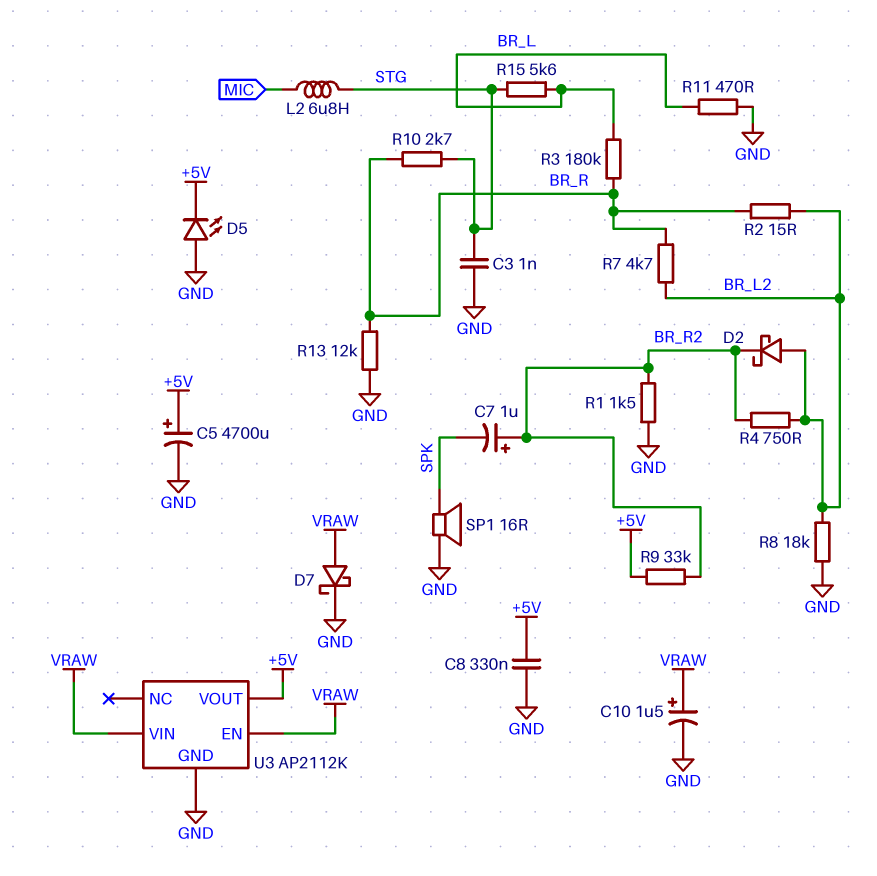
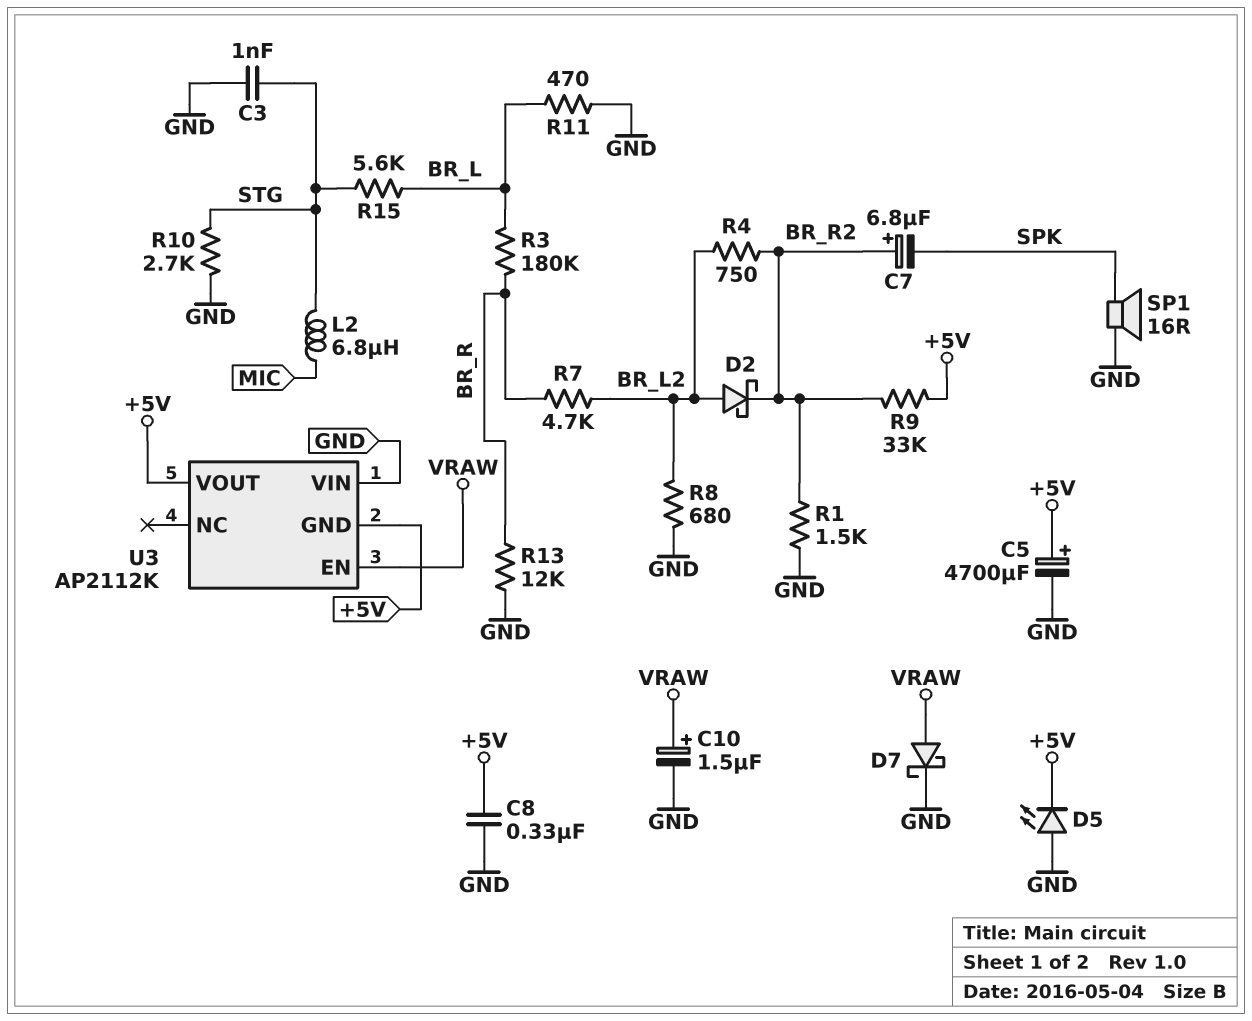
C7: 1uF (plus BR_R2, minus SPK) -> 6.8uF (plus BR_R2, minus SPK)
R2: 15 (BR_L2, BR_R) -> none
R8: 18k (BR_L2, GND) -> 680 (BR_L2, GND)
R10: 2.7k (BR_R, STG) -> 2.7k (GND, STG)
U3 pin GND: GND -> +5V
U3 pin VIN: VRAW -> GND

